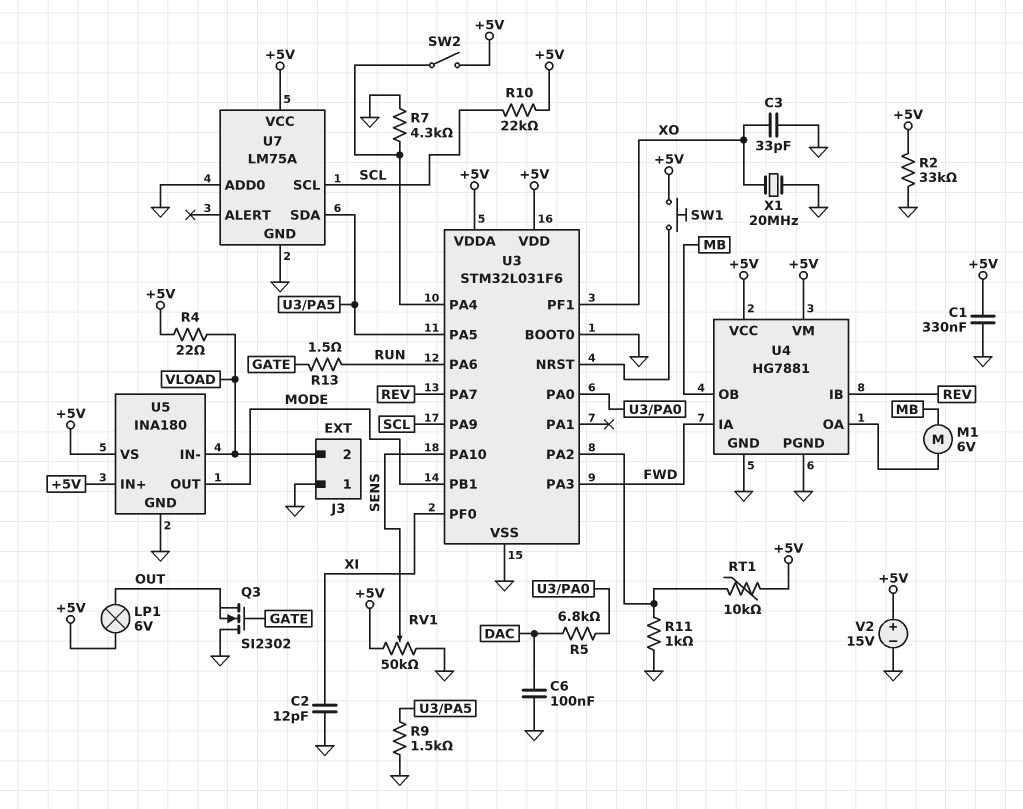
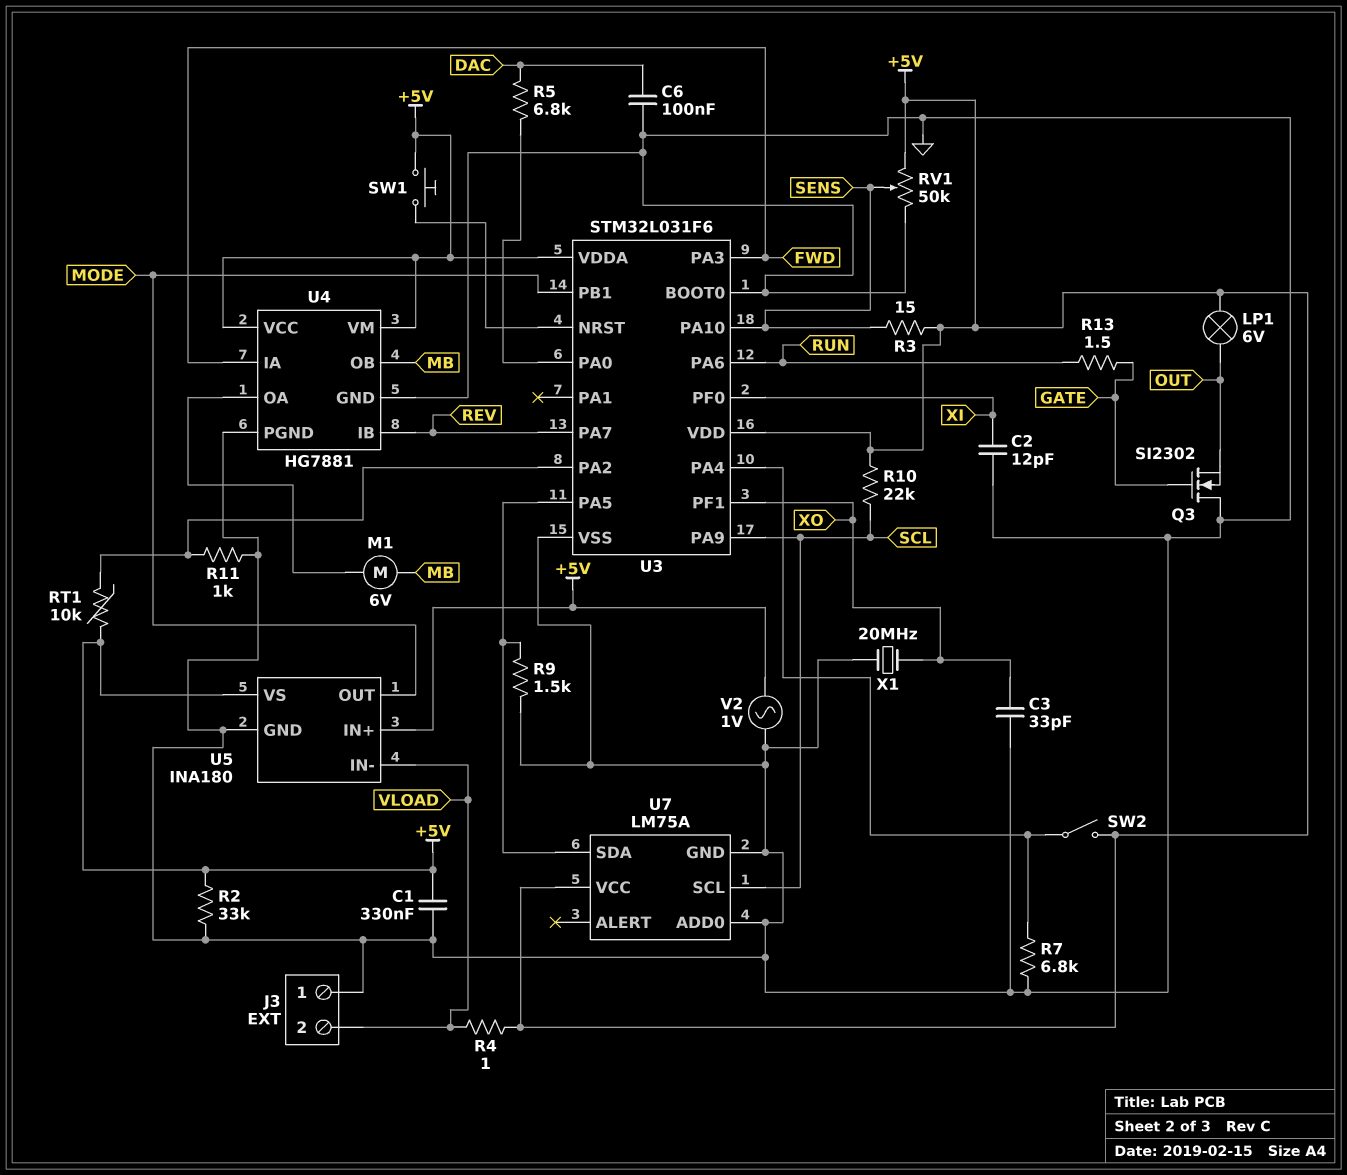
R3: none -> 15 (+5V, SENS)
R4: 22 (+5V, VLOAD) -> 1 (+5V, VLOAD)
R7: 4.3k (GND, U3/PA4) -> 6.8k (GND, U3/PA4)
V2: 15V (plus +5V, minus GND) -> AC 1V (+5V, GND)

